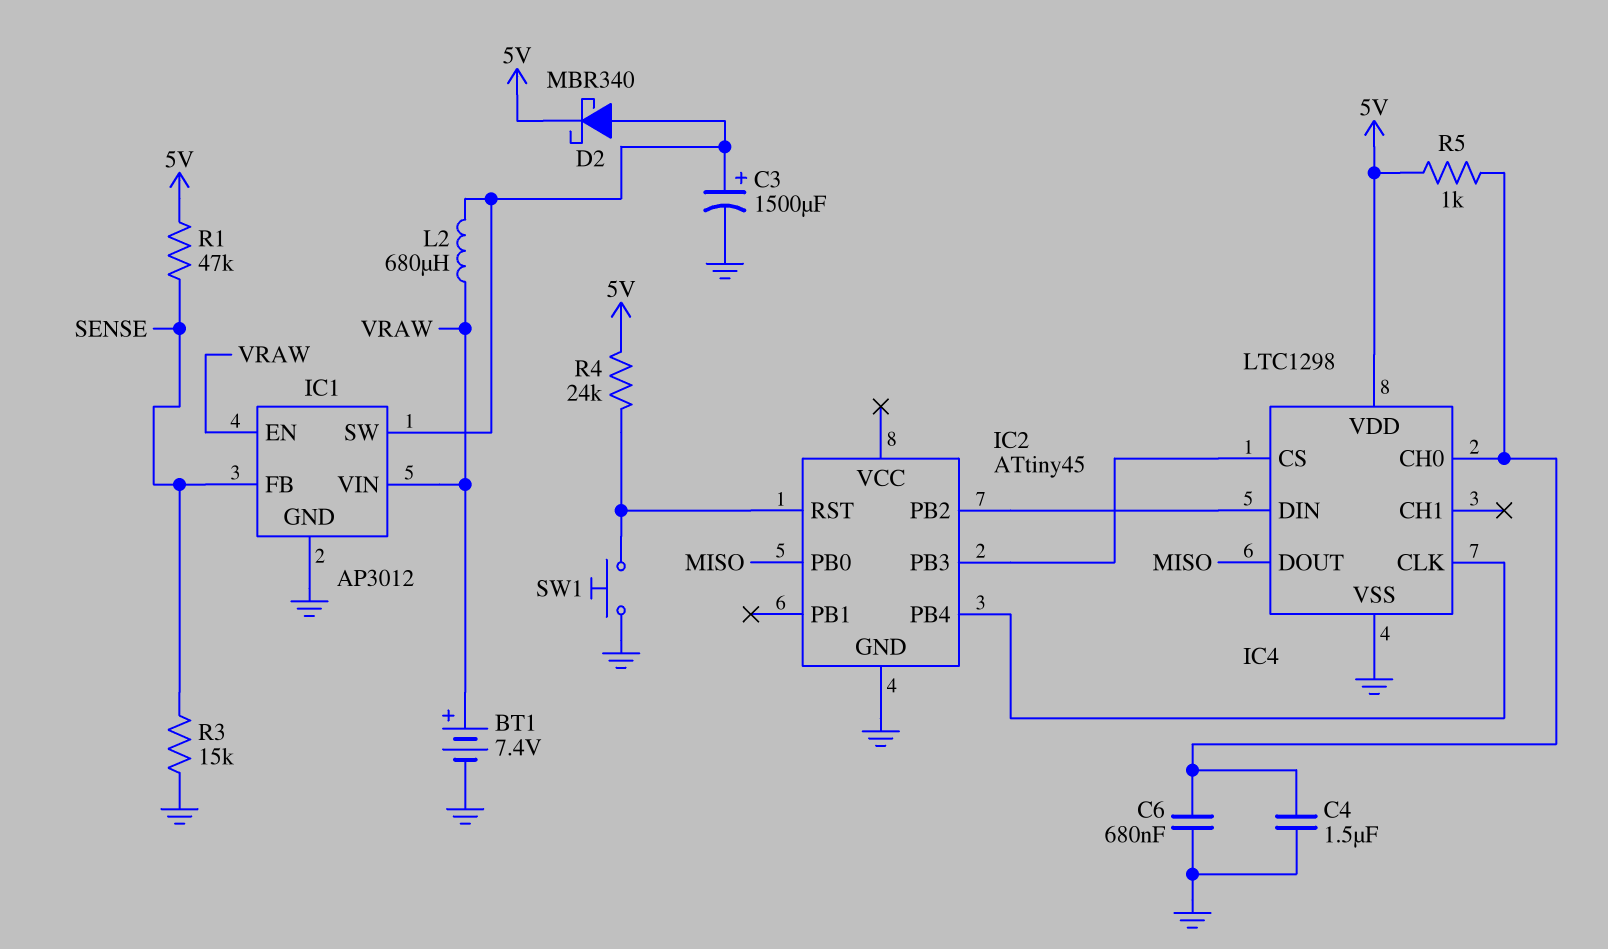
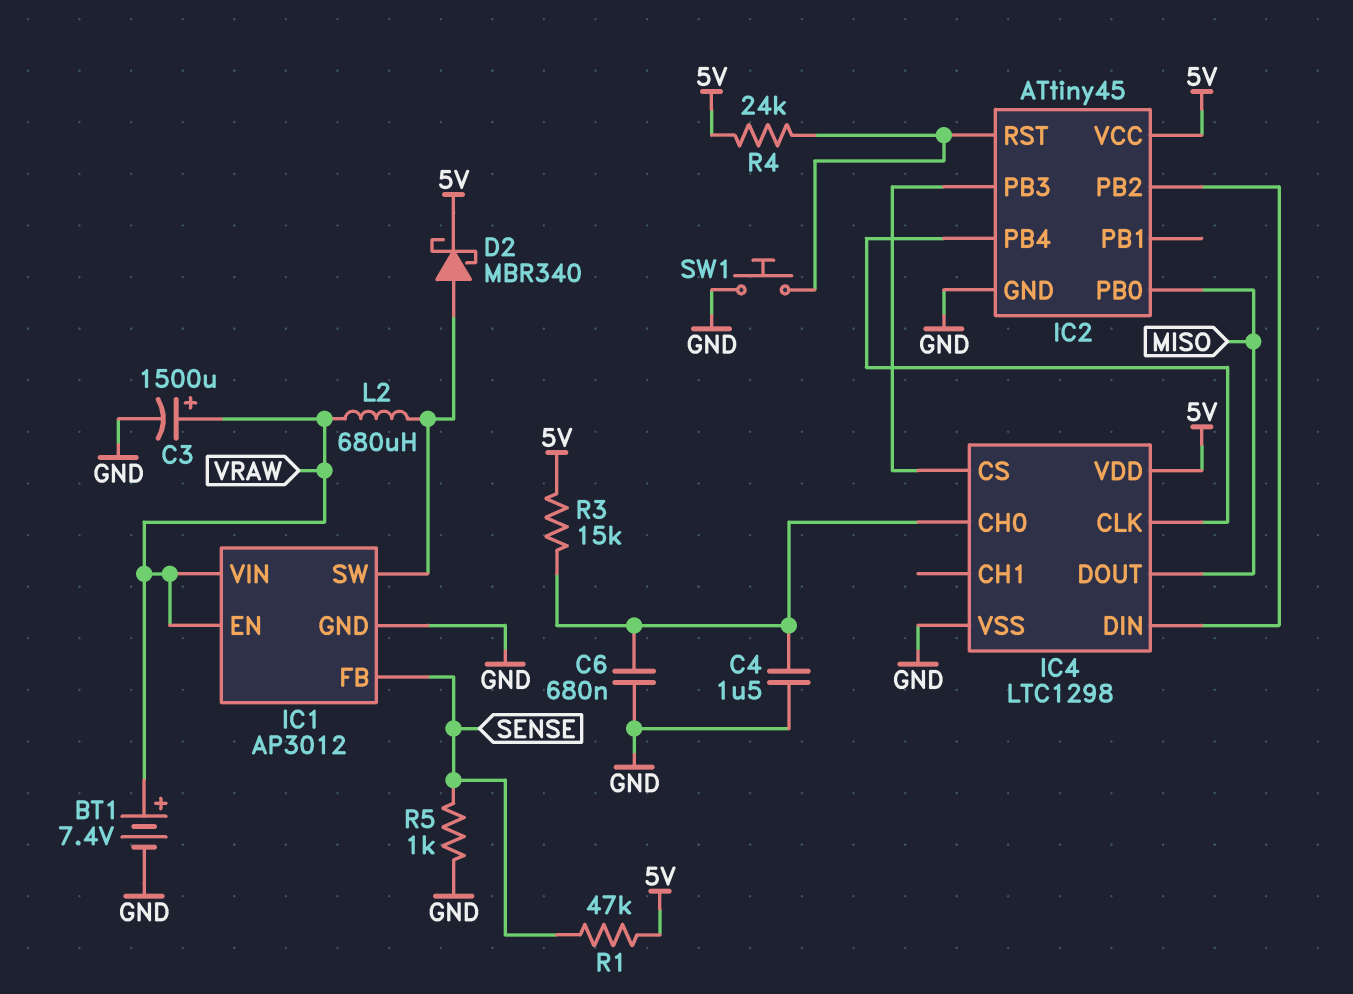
C3: 1500uF (plus IC1/SW, minus GND) -> 1500uF (plus VRAW, minus GND)
IC2 pin VCC: none -> 5V
R3: 15k (GND, SENSE) -> 15k (5V, IC4/CH0)
R5: 1k (5V, IC4/CH0) -> 1k (GND, SENSE)

